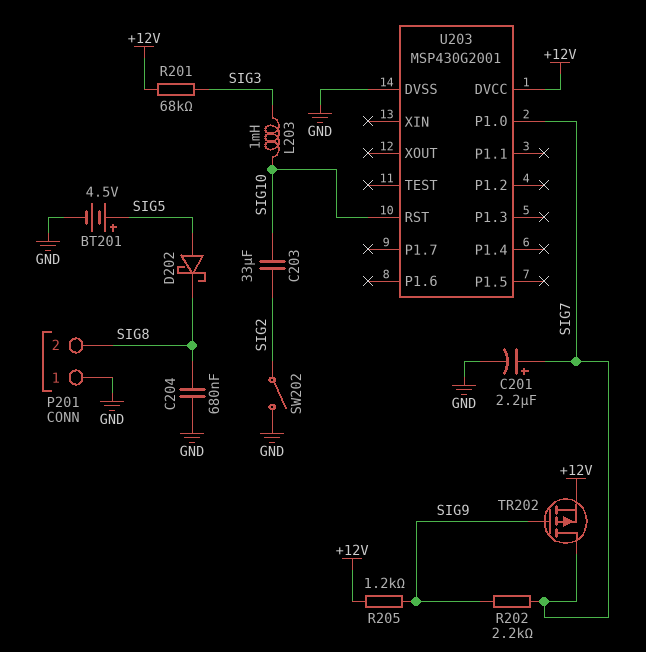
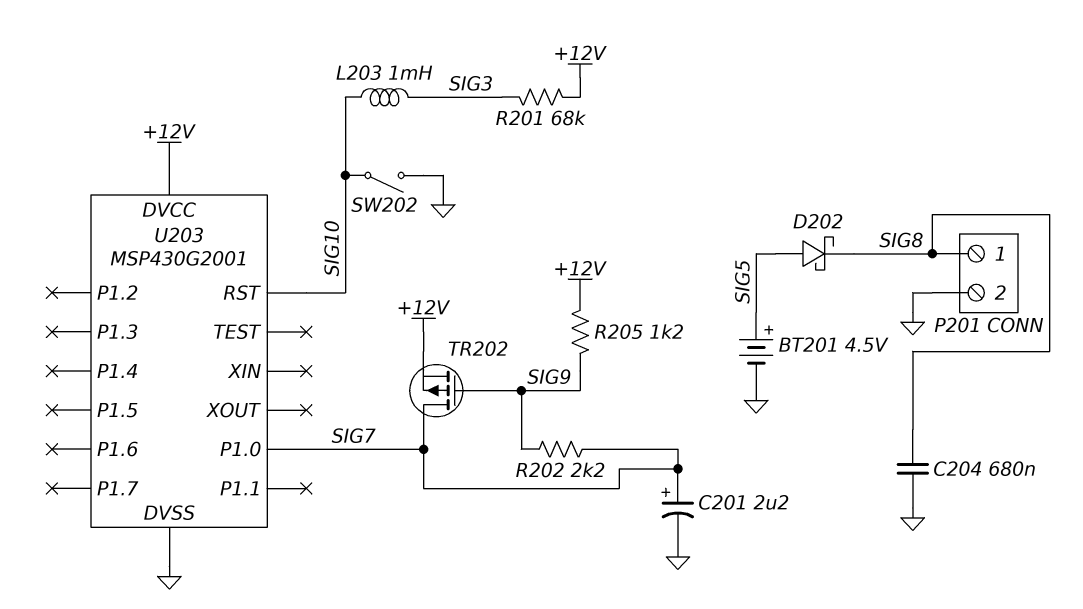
C203: 33uF (SIG2, SIG10) -> none
P201 pin 1: GND -> SIG8
P201 pin 2: SIG8 -> GND
SW202: switch (GND, SIG2) -> switch (GND, SIG10)

